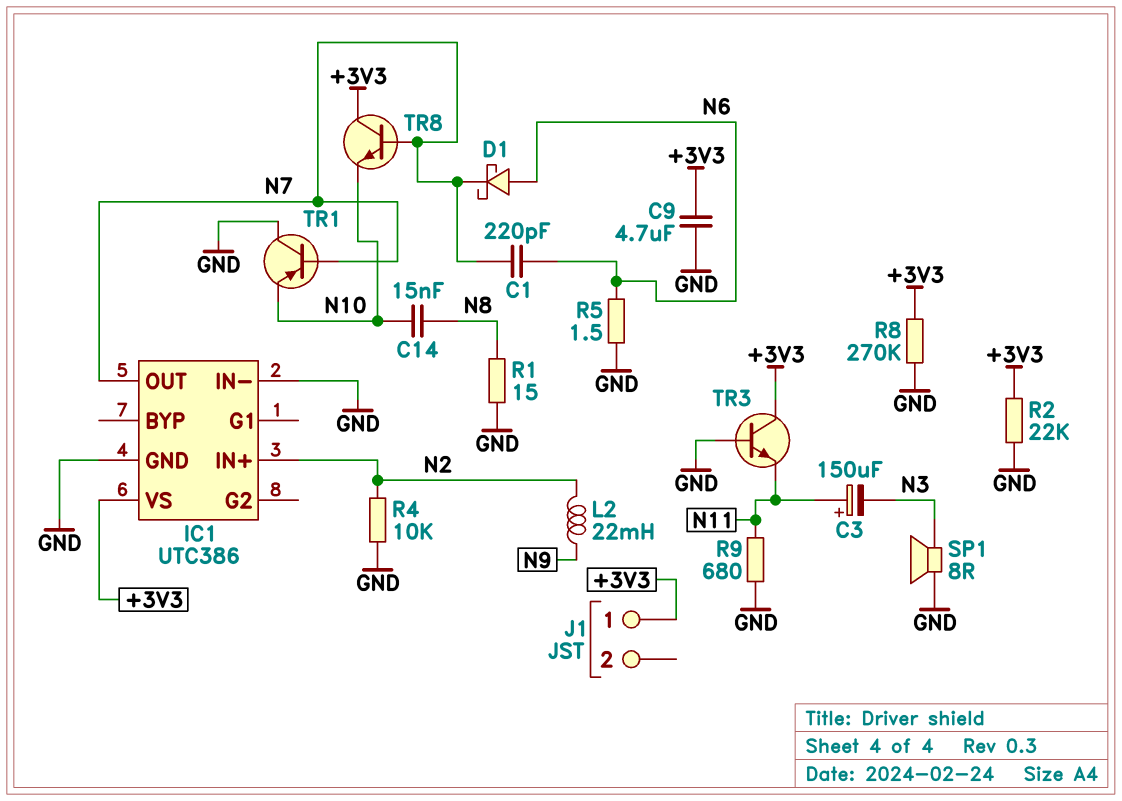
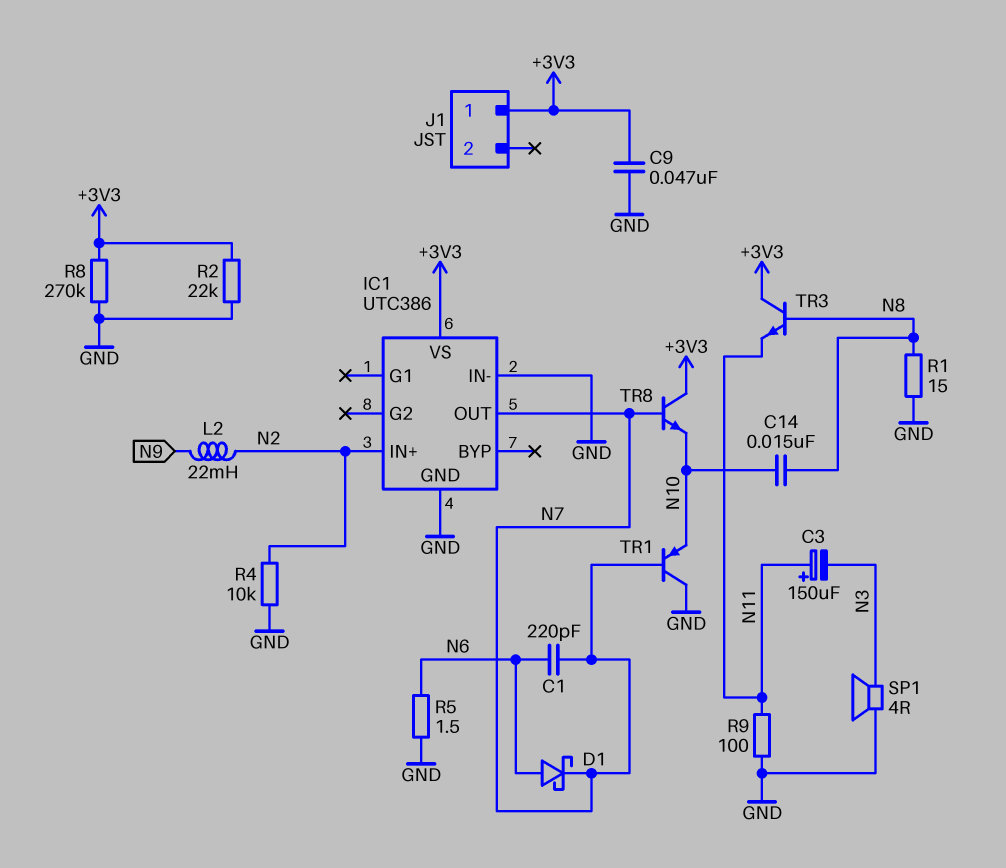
C9: 4.7uF (+3V3, GND) -> 47nF (+3V3, GND)
R9: 680 (GND, N11) -> 100 (GND, N11)
SP1: speaker 8R (GND, N3) -> speaker 4R (GND, N3)
TR3: NPN (B GND, C +3V3, E N11) -> NPN (B N8, C +3V3, E N11)

